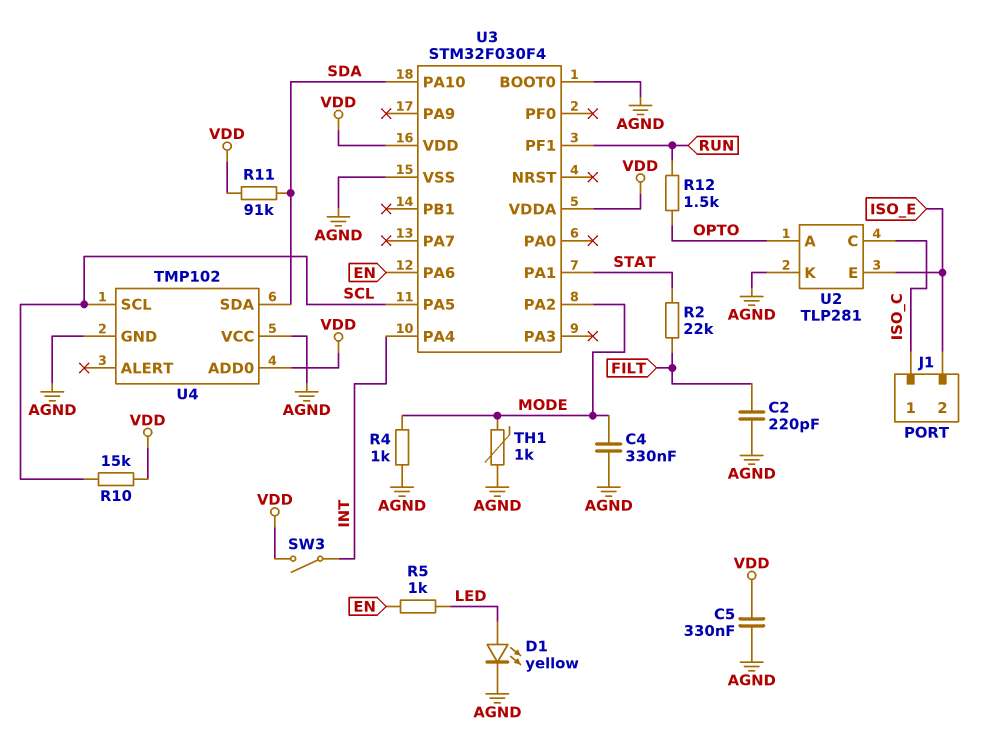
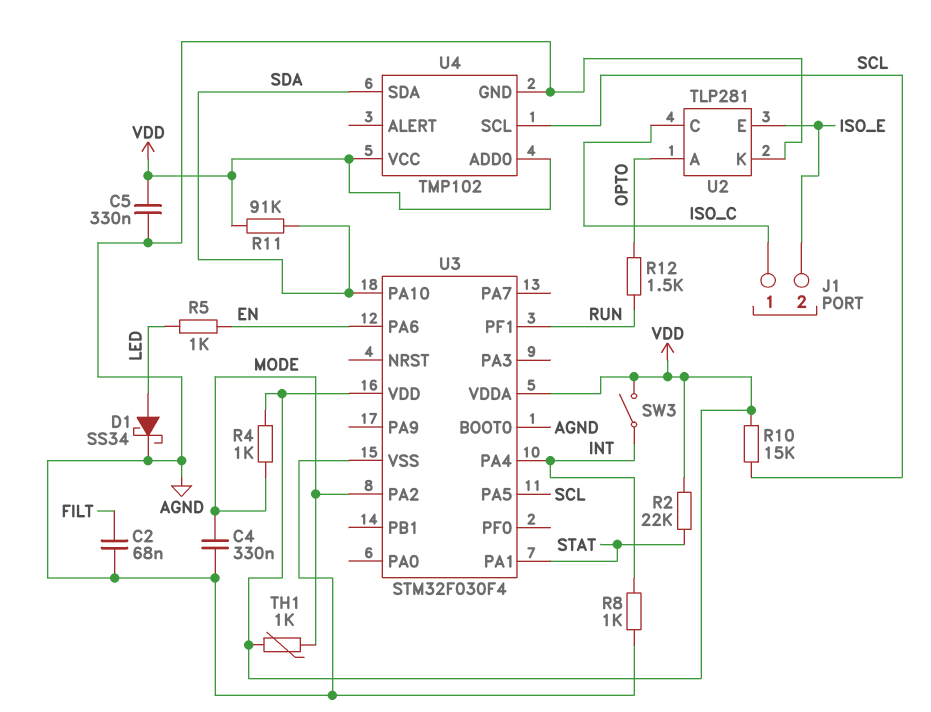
C2: 220pF (AGND, FILT) -> 68nF (AGND, FILT)
D1: LED yellow (A LED, K AGND) -> schottky SS34 (A LED, K AGND)
R2: 22k (FILT, STAT) -> 22k (STAT, VDD)
R4: 1k (AGND, MODE) -> 1k (MODE, VDD)
R8: none -> 1k (AGND, INT)
TH1: 1k (AGND, MODE) -> 1k (MODE, VDD)
U4 pin VCC: AGND -> VDD

